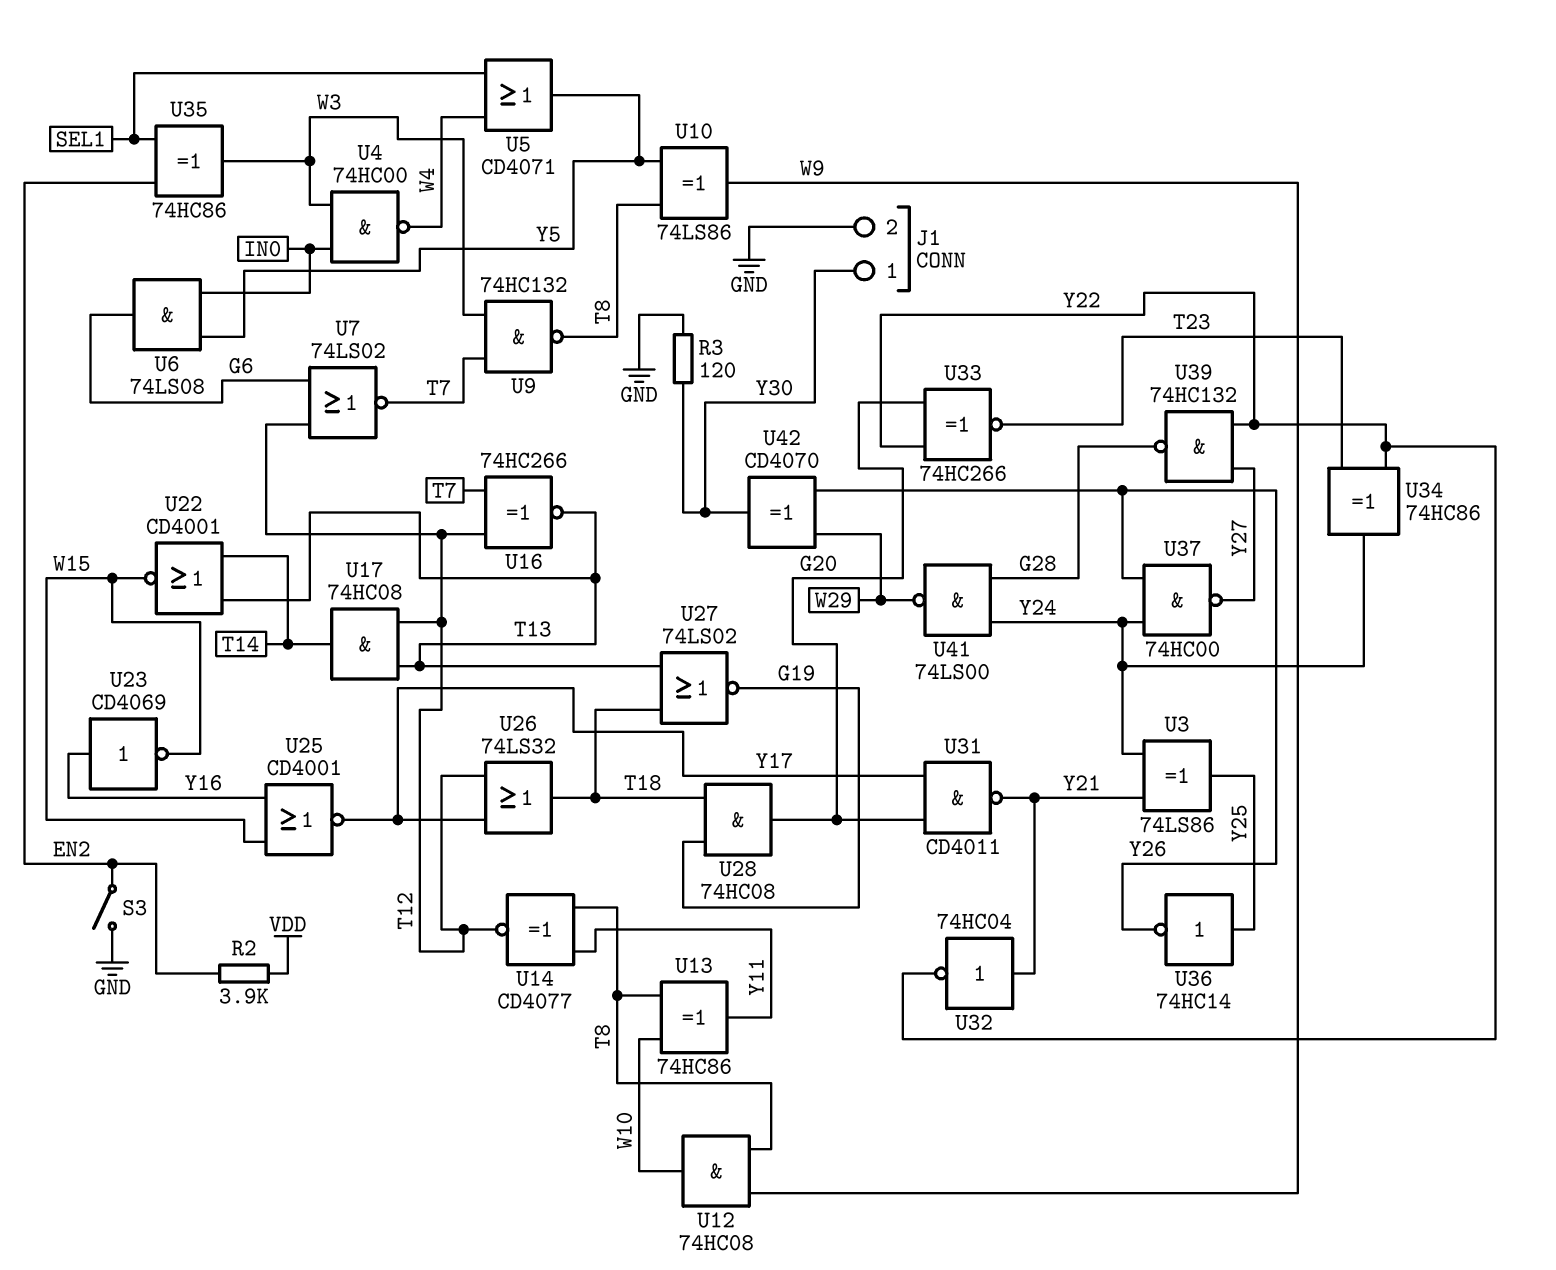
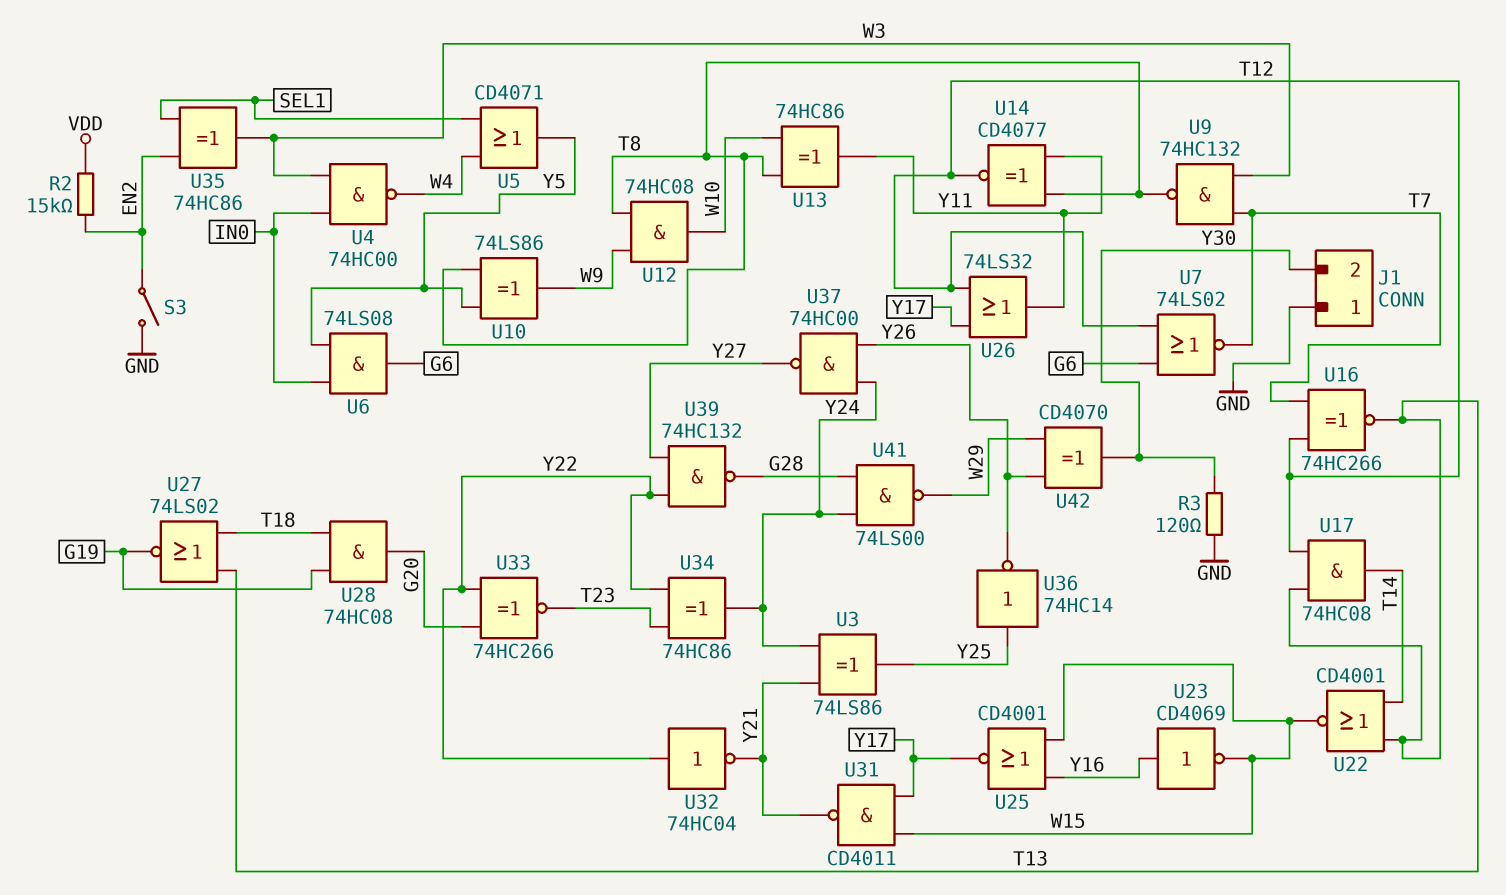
J1 pin 1: Y30 -> GND
J1 pin 2: GND -> Y30
R2: 3.9k (EN2, VDD) -> 15k (EN2, VDD)
U26: OR 74LS32 (in T12, in Y17, out T18) -> OR 74LS32 (in T12, in Y17, out Y11)
U31: NAND CD4011 (in G20, in Y17, out Y21) -> NAND CD4011 (in W15, in Y17, out Y21)
U32: NOT 74HC04 (in Y21, out Y22) -> NOT 74HC04 (in Y22, out Y21)

